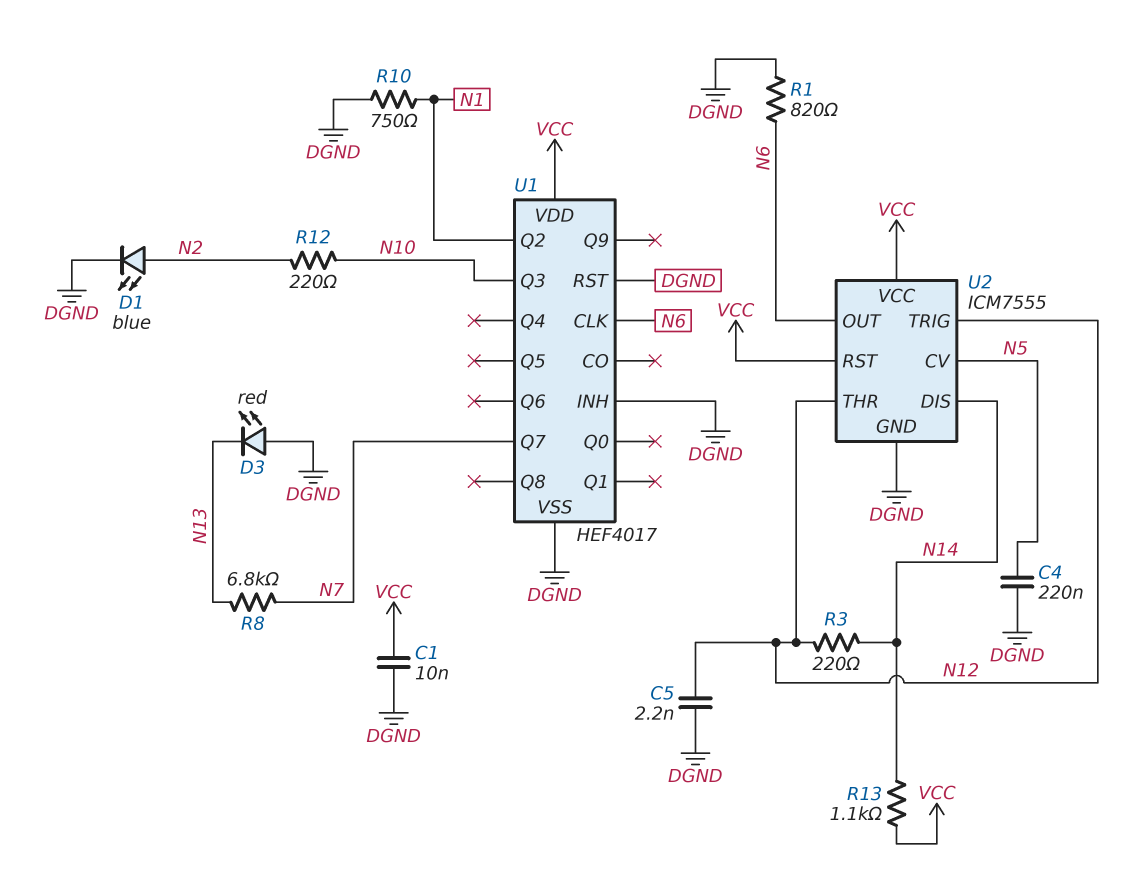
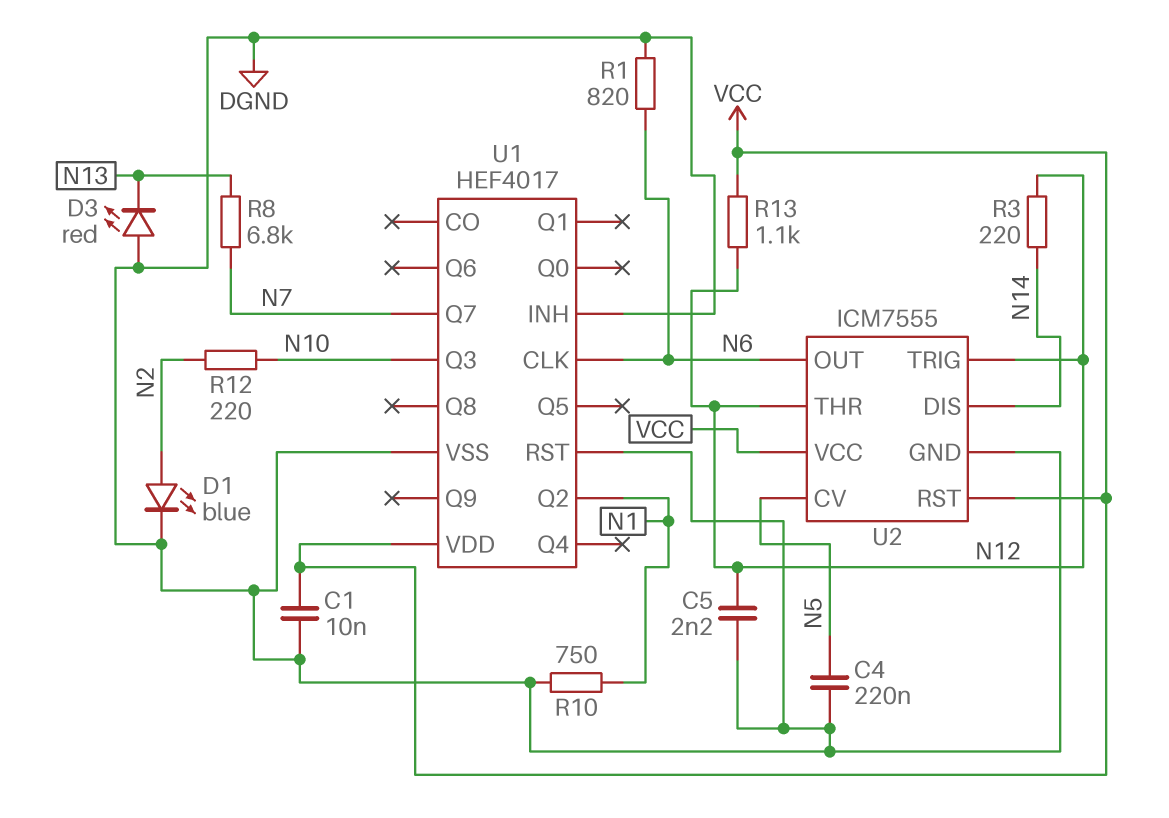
R13: 1.1k (N14, VCC) -> 1.1k (N12, VCC)

